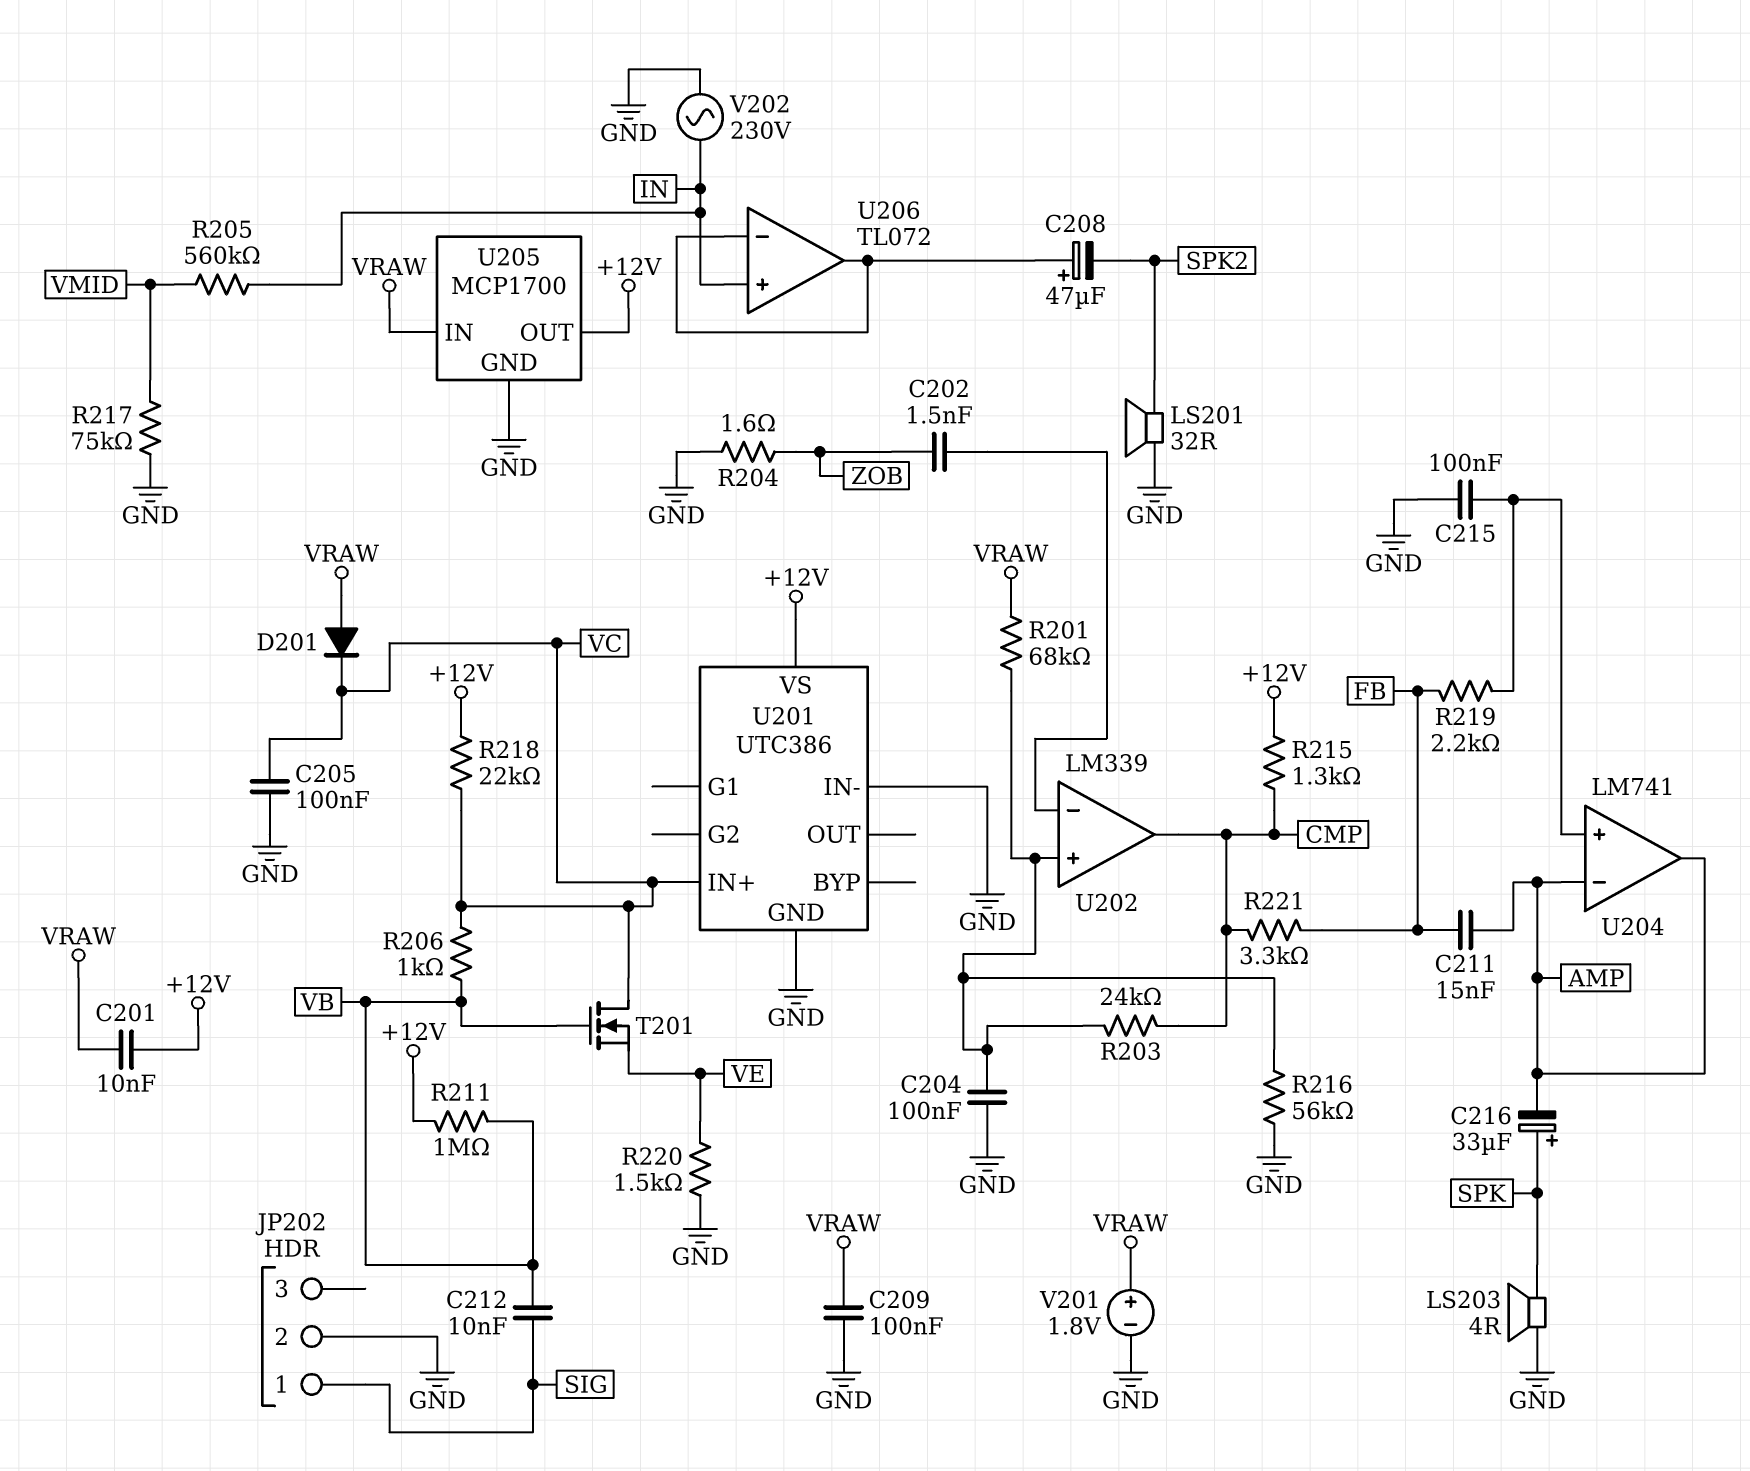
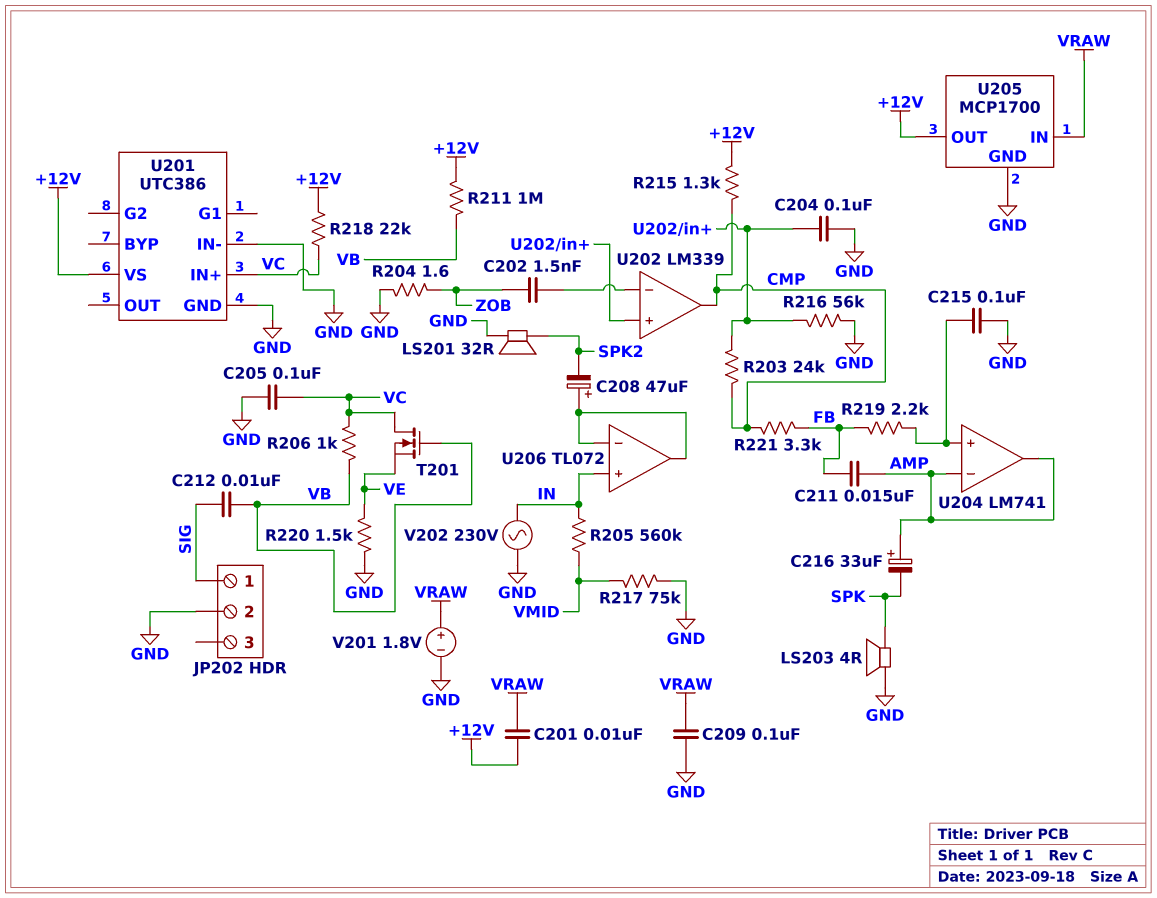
C216: 33uF (plus SPK, minus AMP) -> 33uF (plus AMP, minus SPK)
D201: diode (A VRAW, K VC) -> none
R201: 68k (U202/in+, VRAW) -> none

